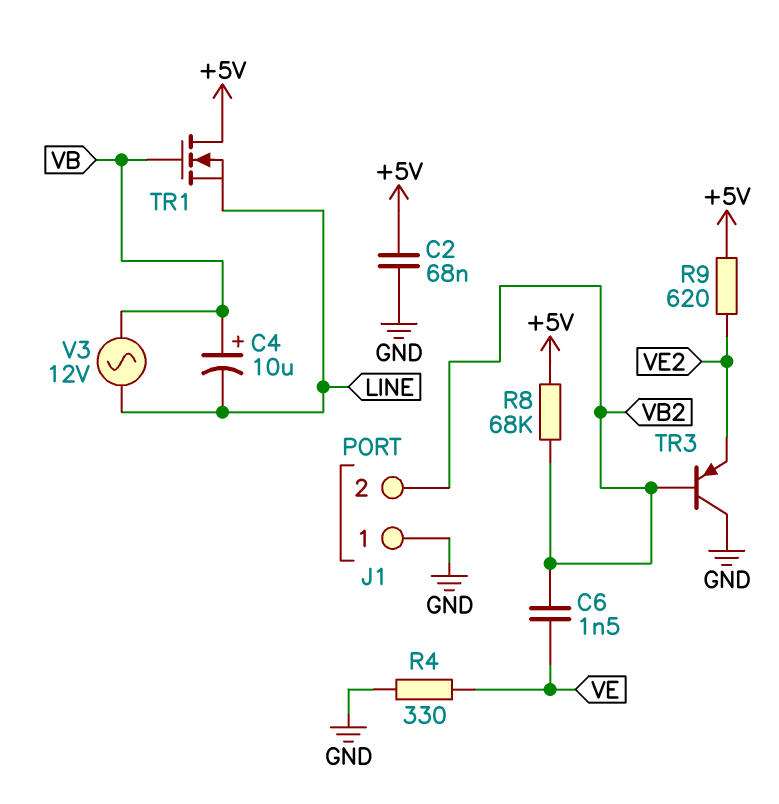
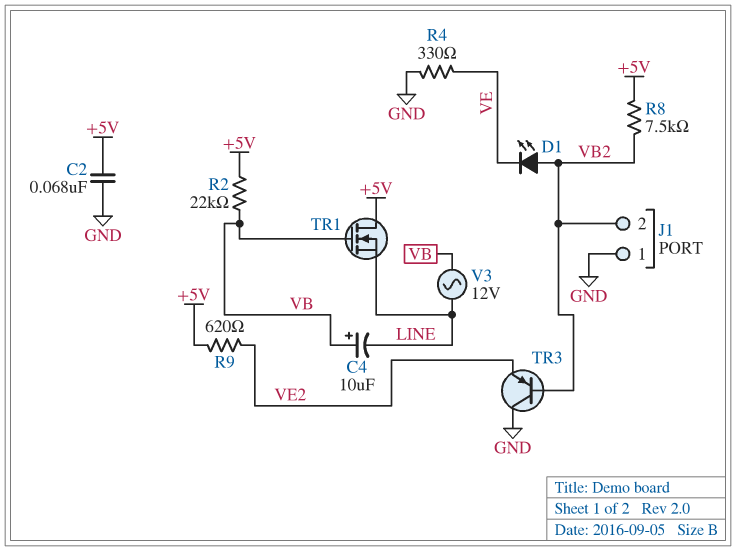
C6: 1.5nF (VB2, VE) -> none
D1: none -> LED (A VB2, K VE)
R2: none -> 22k (+5V, VB)
R8: 68k (+5V, VB2) -> 7.5k (+5V, VB2)

